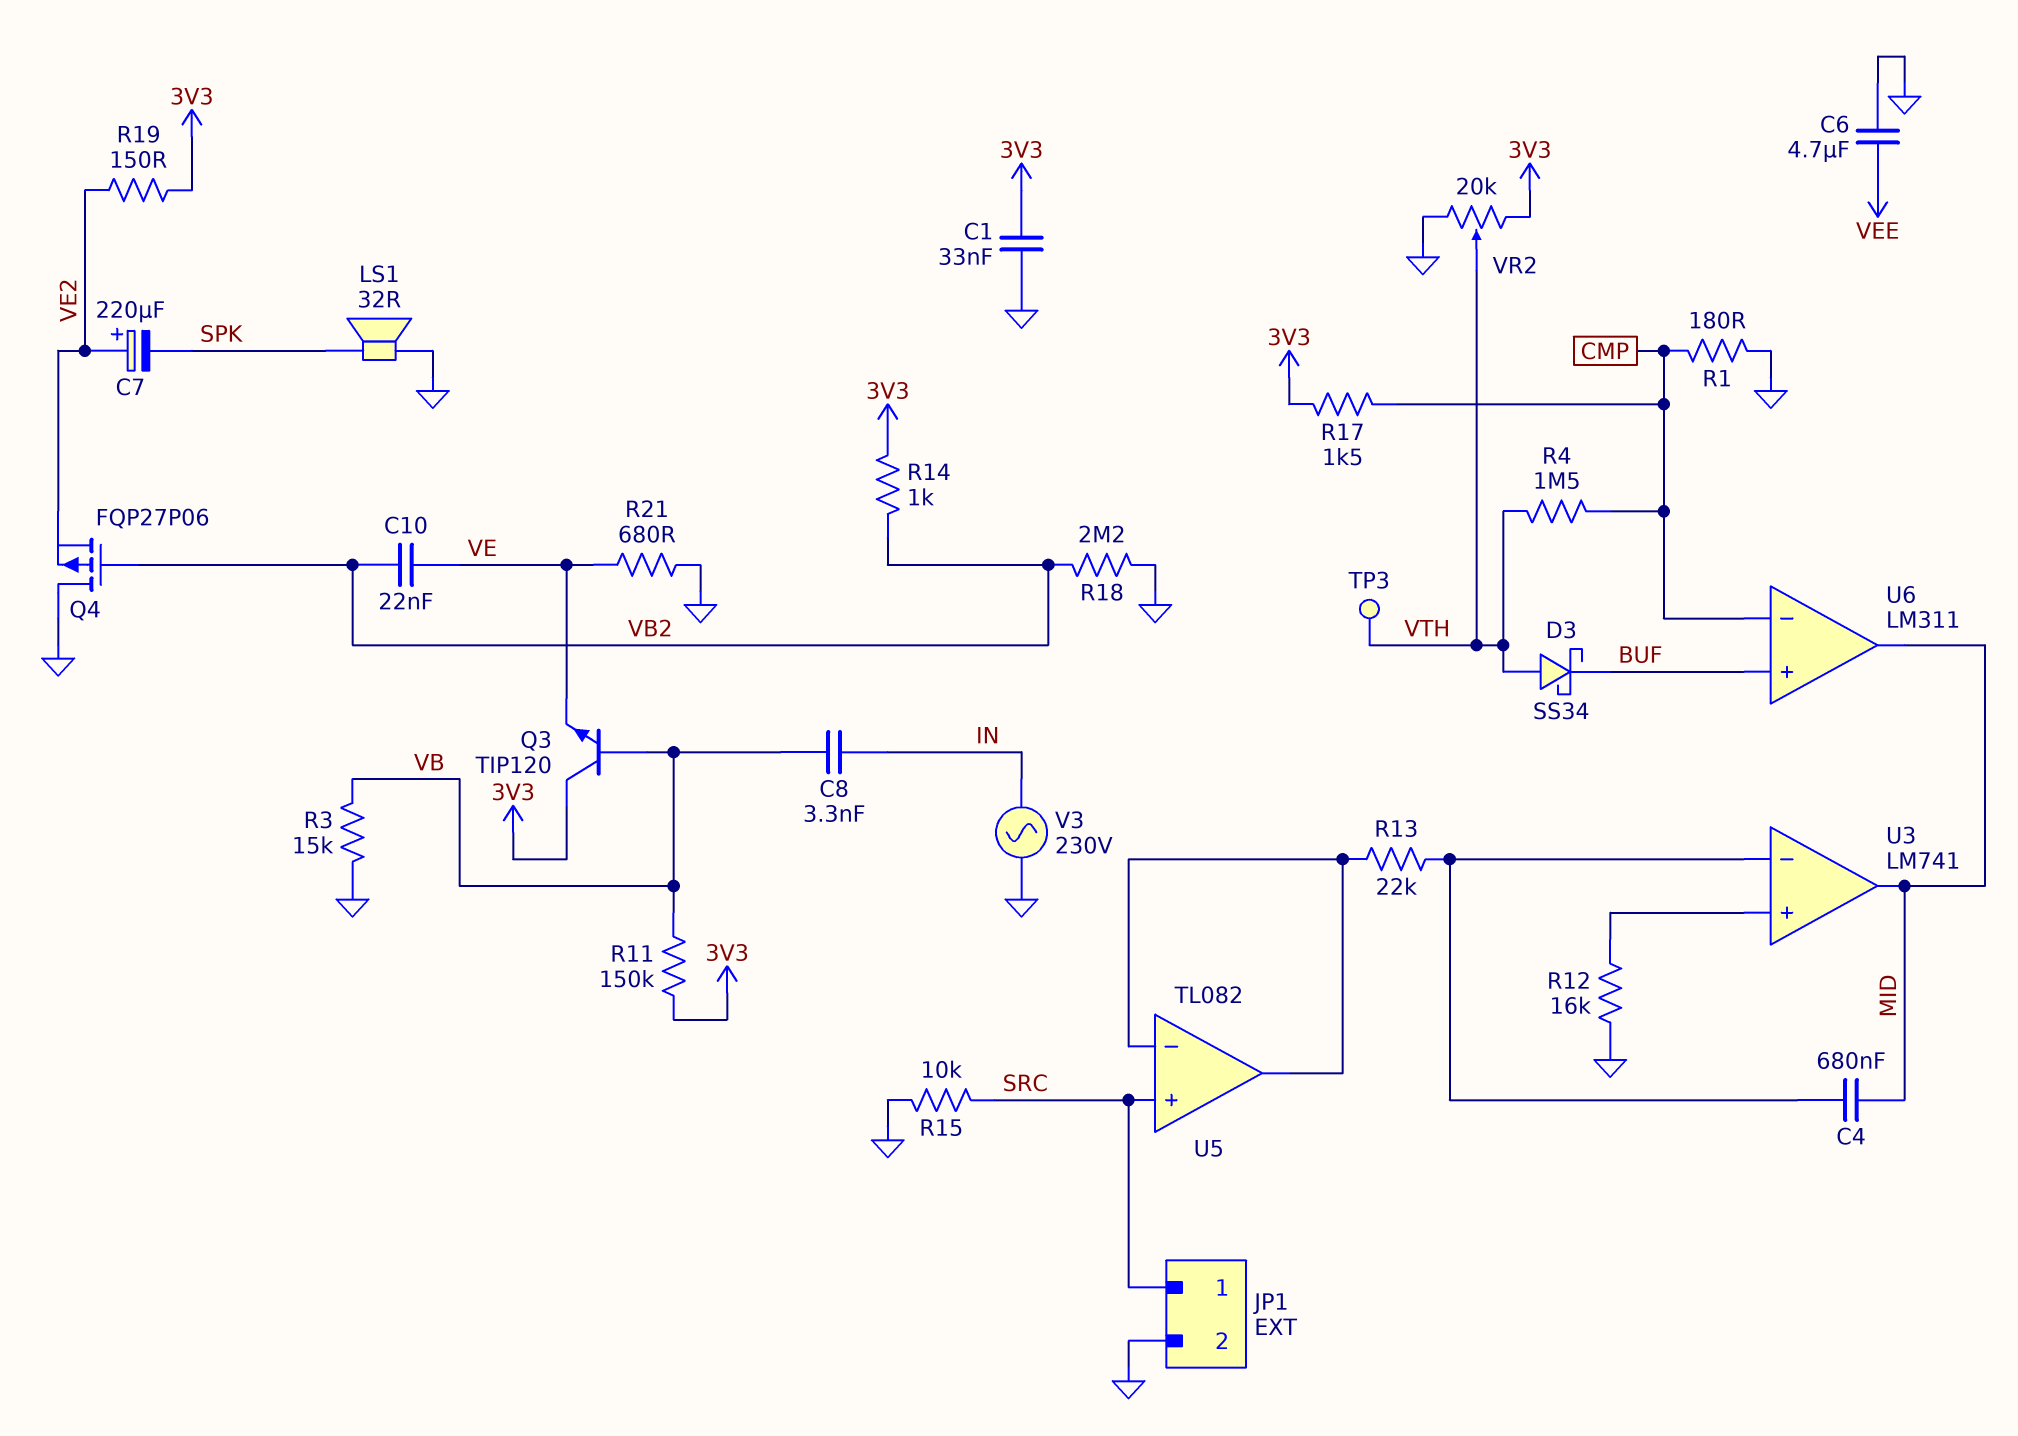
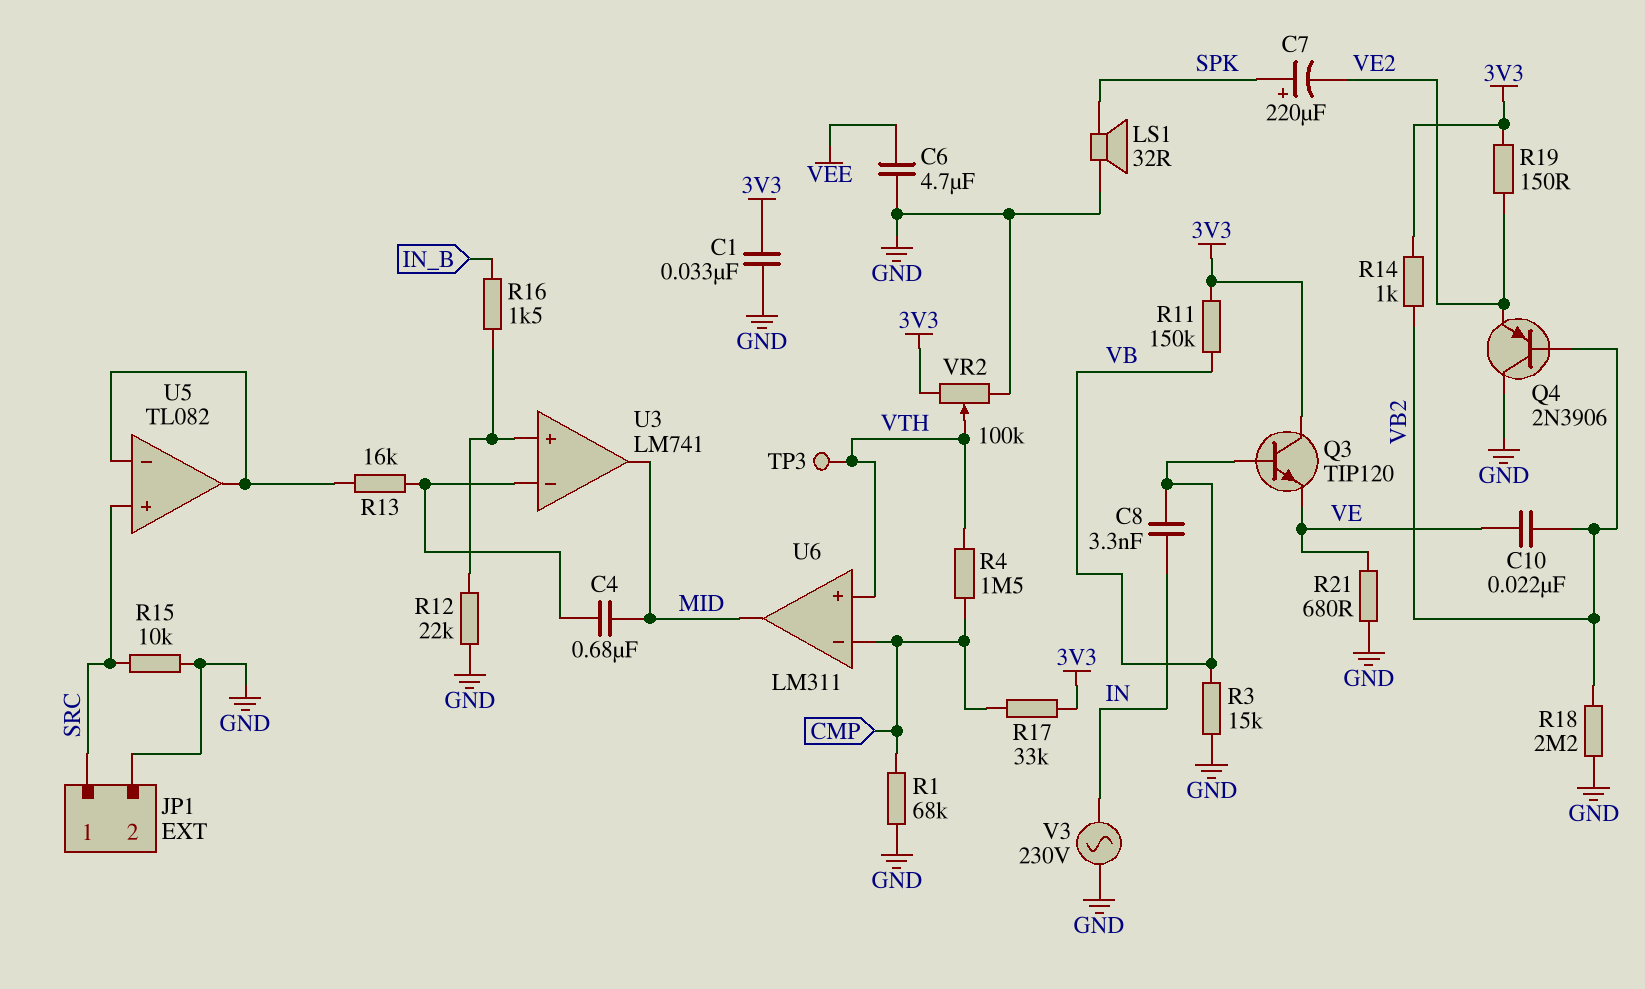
C7: 220uF (plus VE2, minus SPK) -> 220uF (plus SPK, minus VE2)
D3: schottky SS34 (A VTH, K BUF) -> none
Q4: PMOS FQP27P06 (G VB2, D GND, S VE2) -> PNP 2N3906 (B VB2, C GND, E VE2)
R1: 180 (CMP, GND) -> 68k (CMP, GND)
R12: 16k (GND, U3/in+) -> 22k (GND, U3/in+)
R13: 22k (U3/in-, U5/in-) -> 16k (U3/in-, U5/in-)
R16: none -> 1.5k (IN_B, U3/in+)
R17: 1.5k (3V3, CMP) -> 33k (3V3, CMP)
U6 pin in+: BUF -> VTH
VR2: 20k (3V3, GND, wiper VTH) -> 100k (3V3, GND, wiper VTH)

